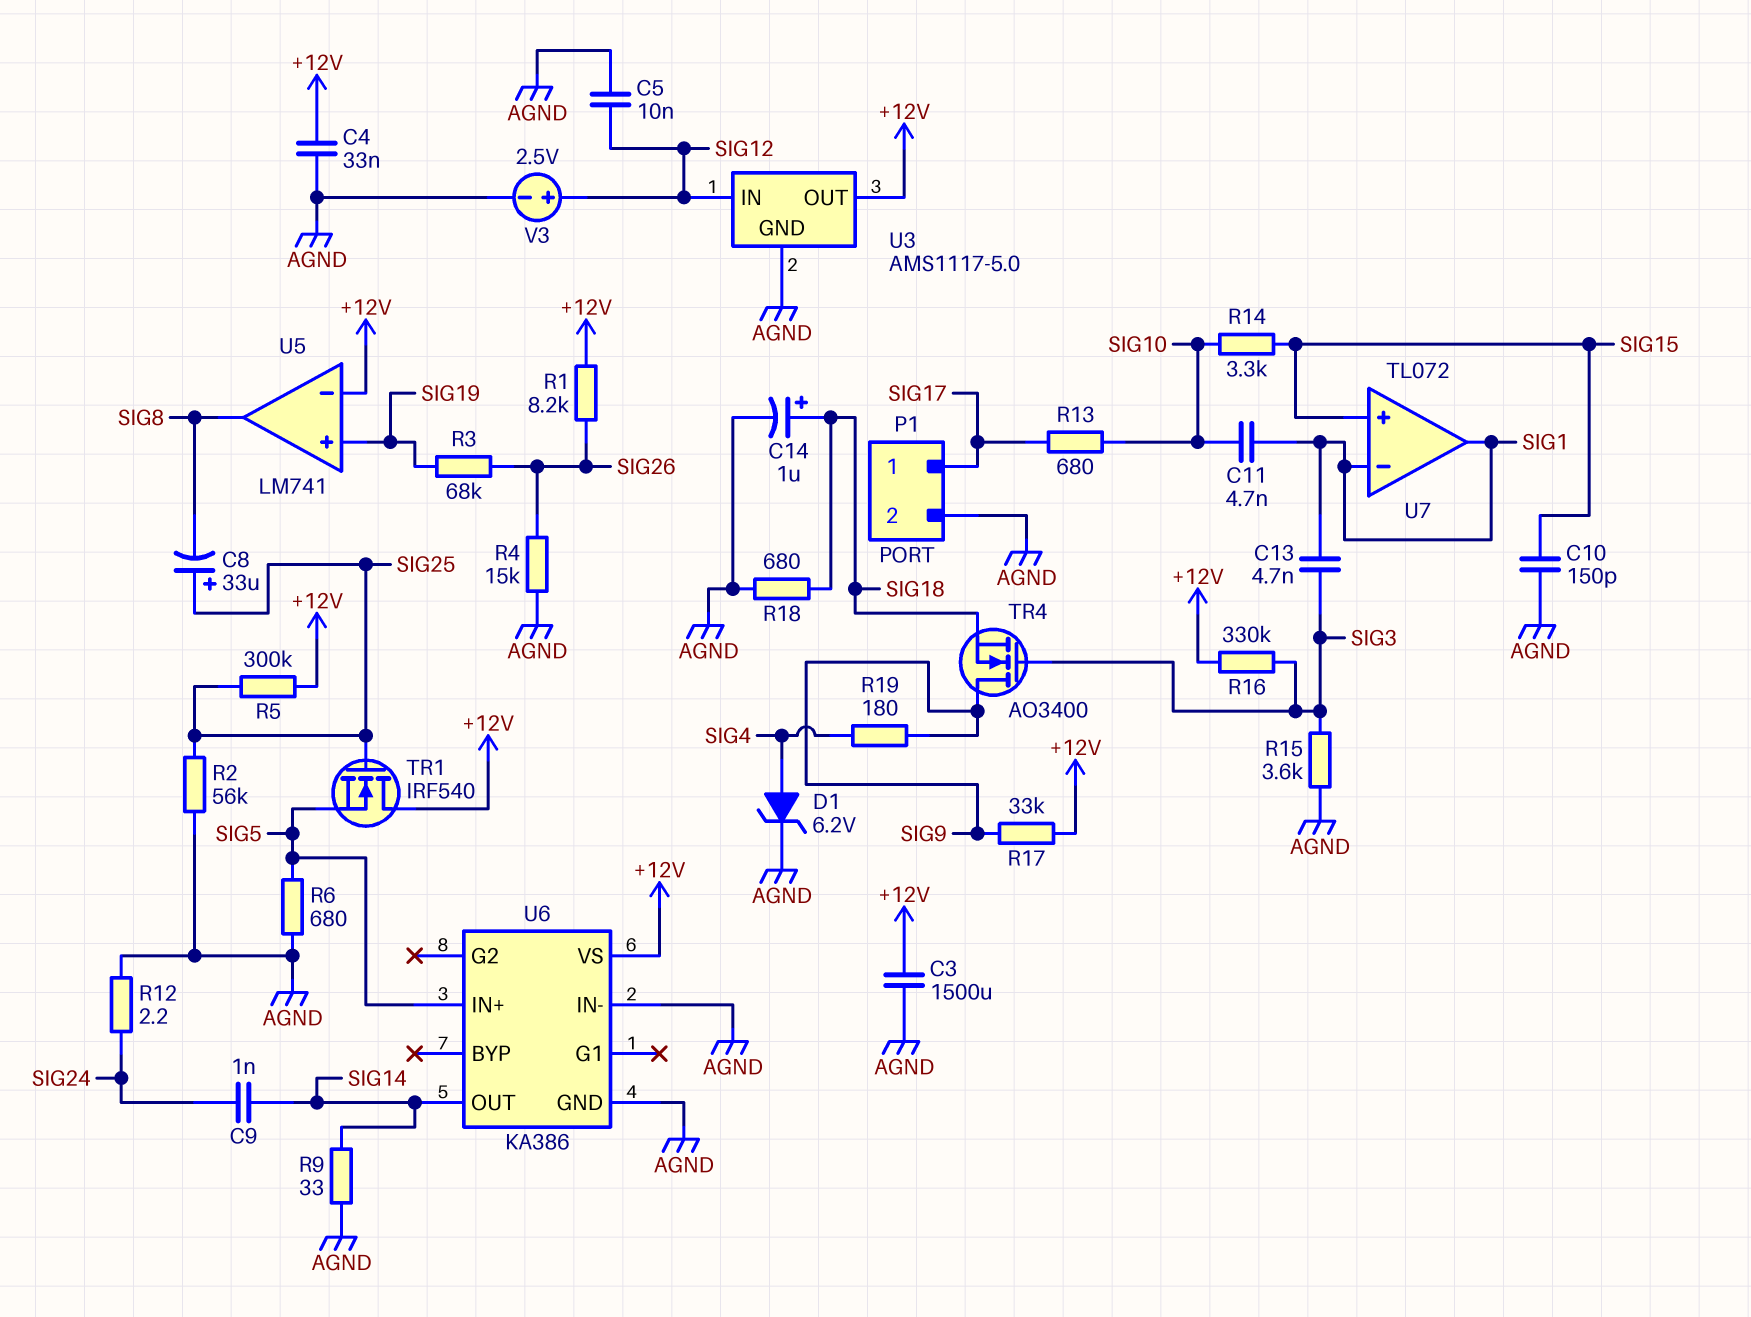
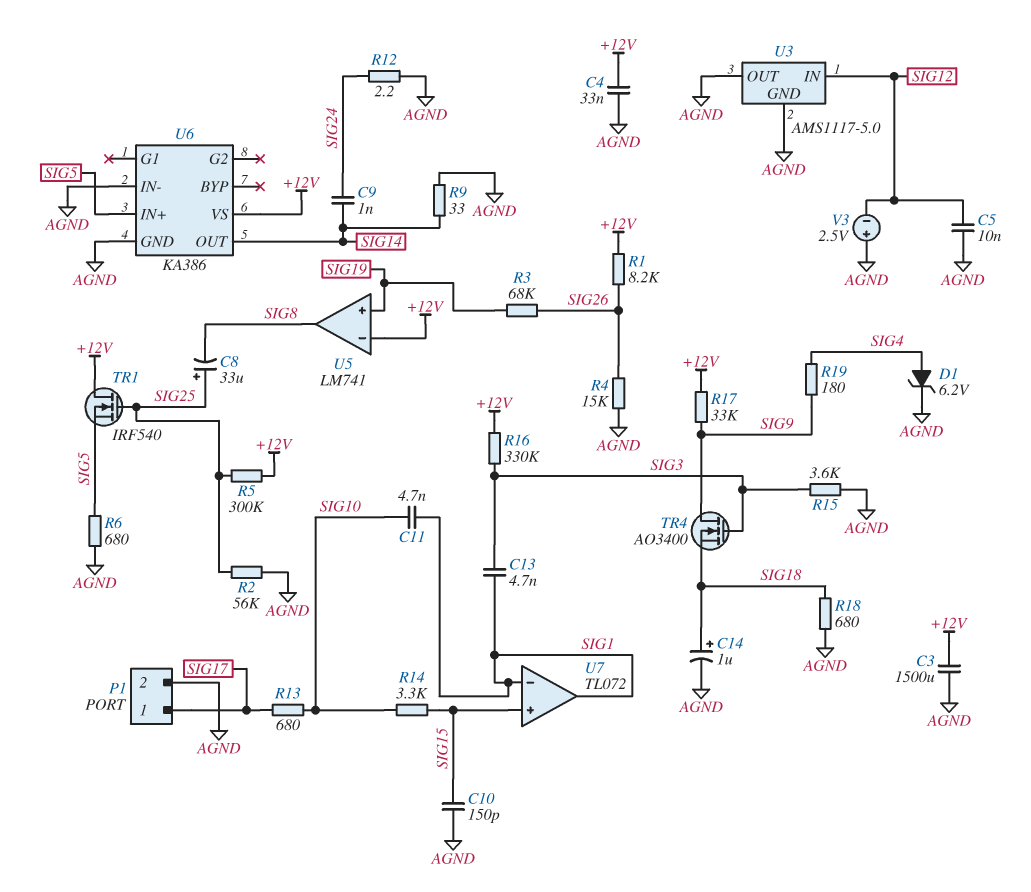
U3 pin OUT: +12V -> AGND
V3: 2.5V (plus SIG12, minus AGND) -> 2.5V (plus AGND, minus SIG12)

